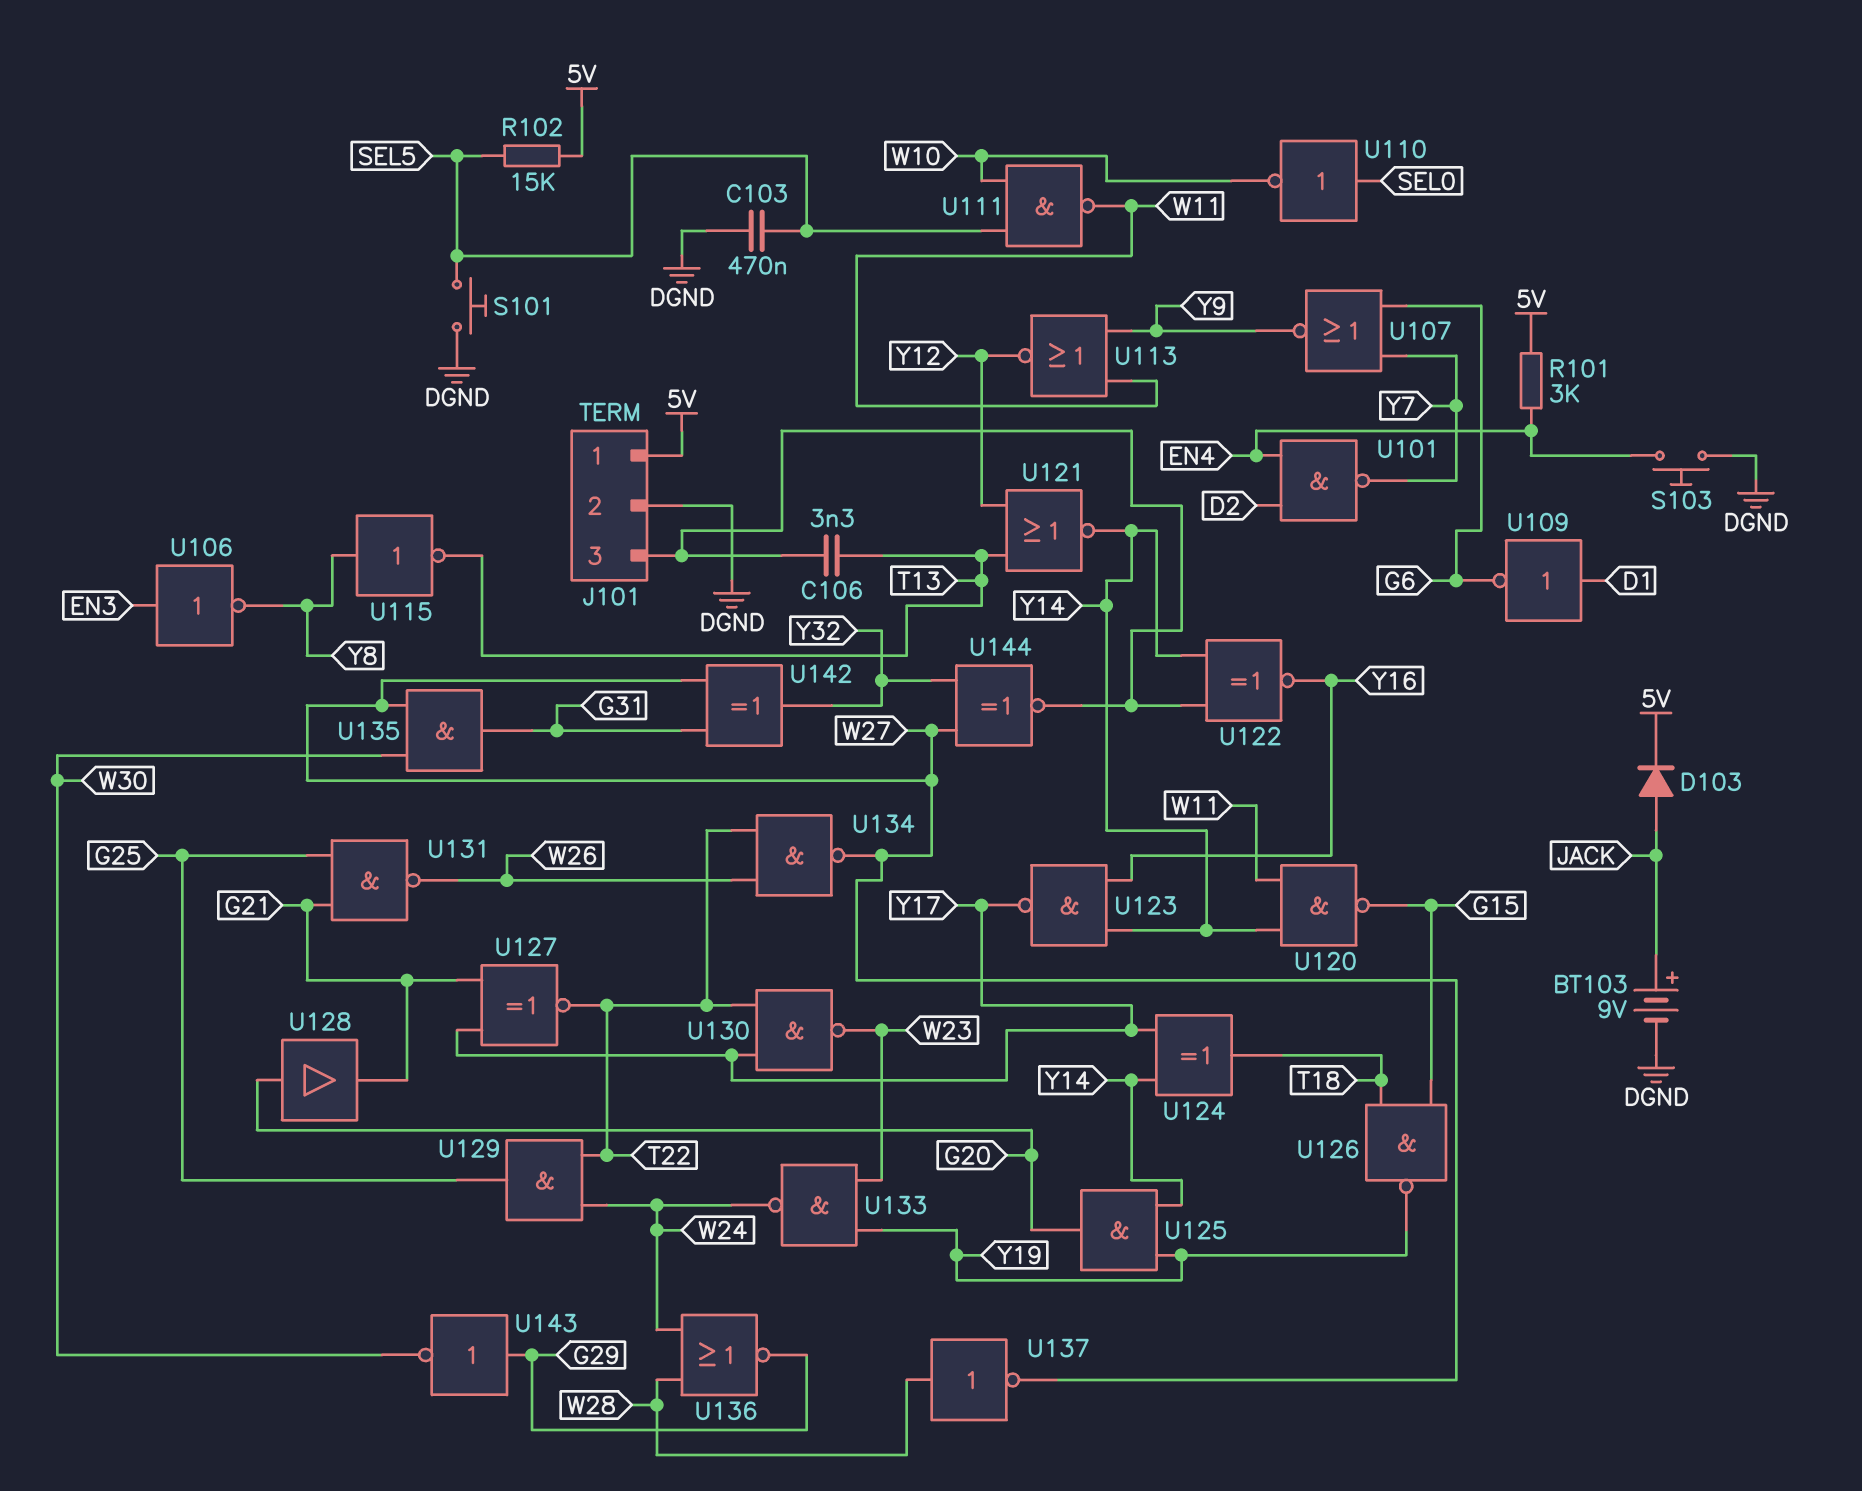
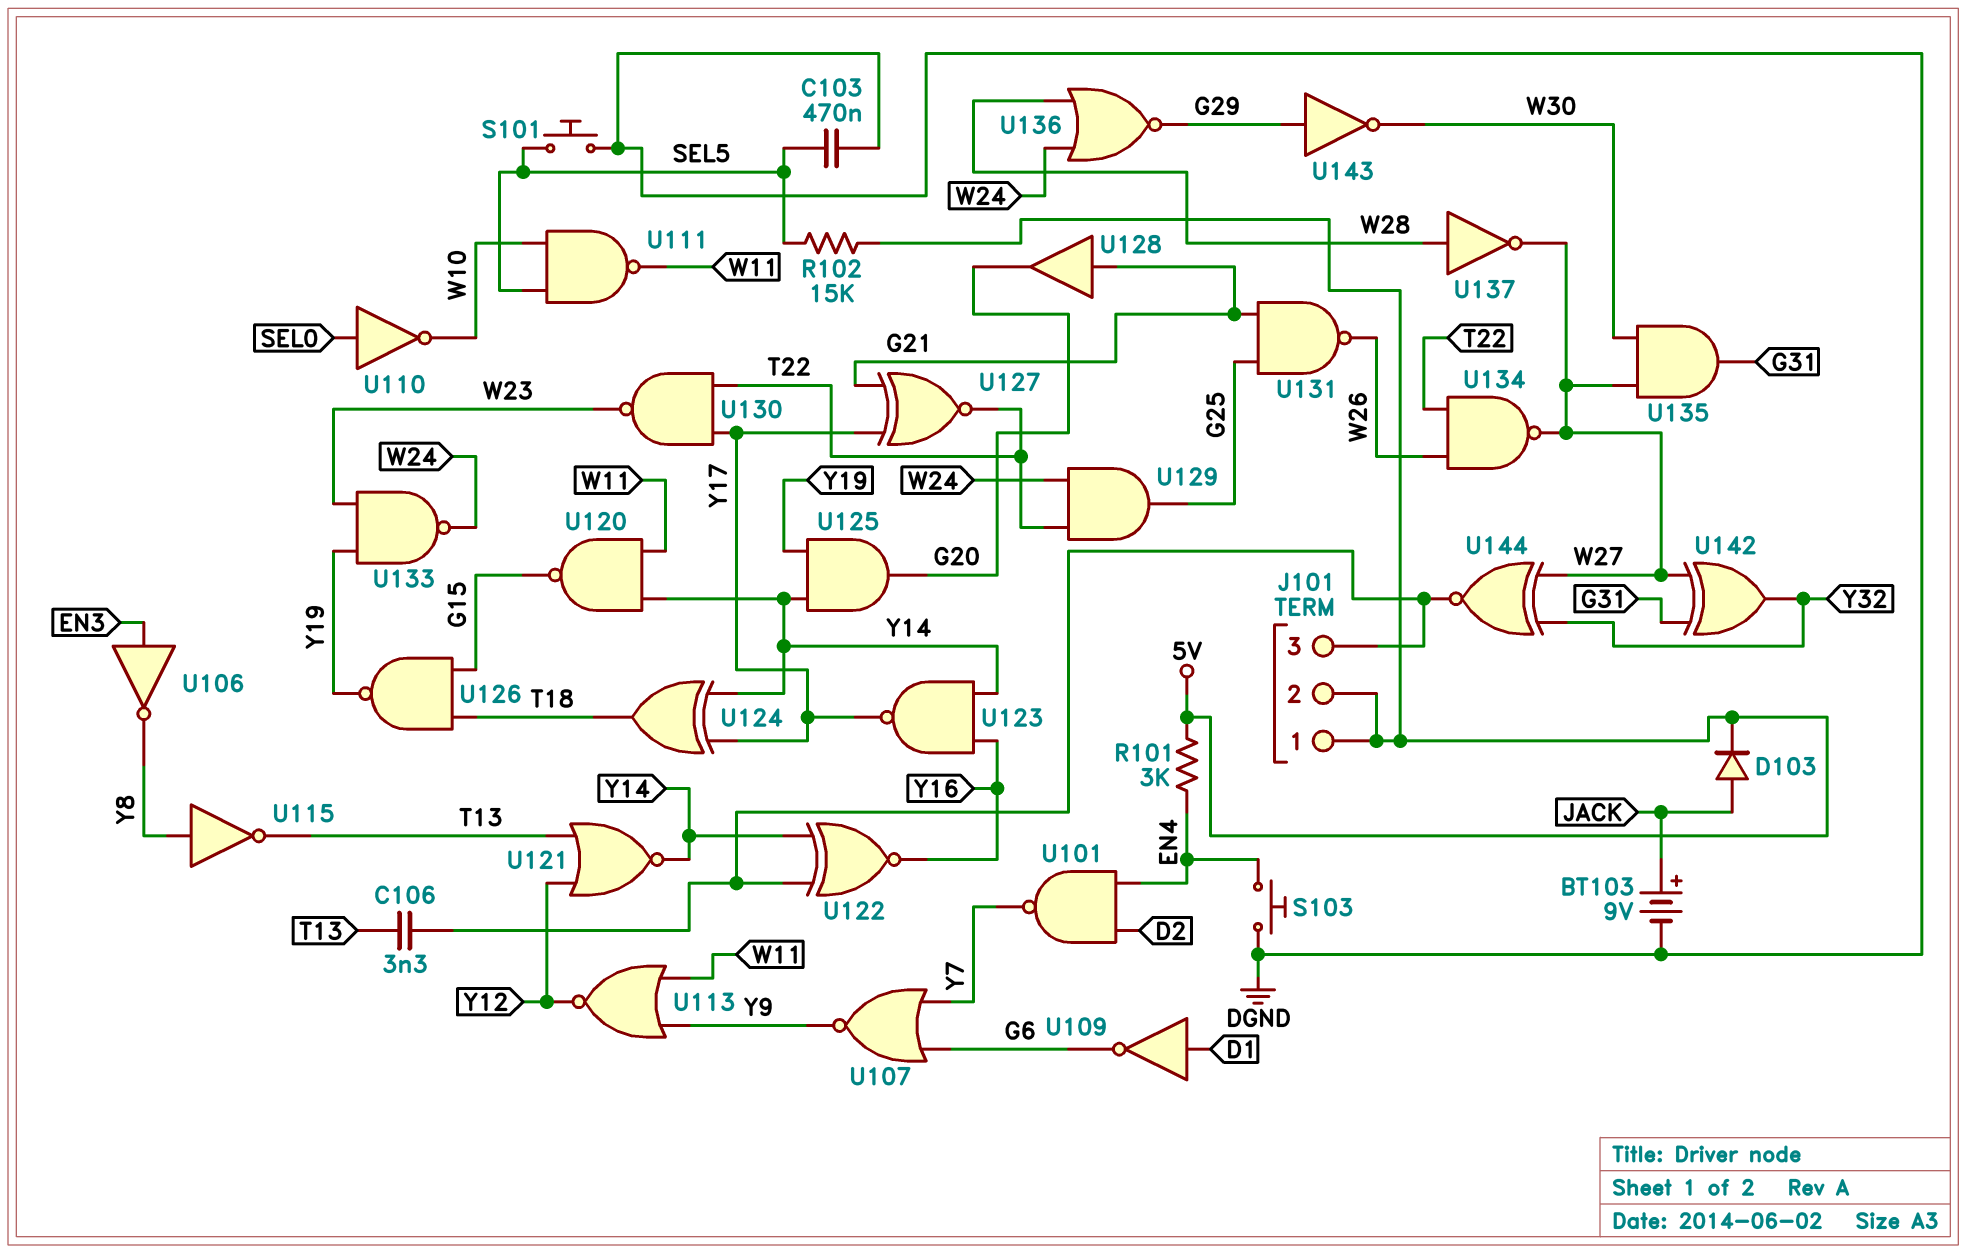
J101 pin 2: DGND -> 5V
U128: buffer (in G20, out G21) -> buffer (in G21, out G20)

